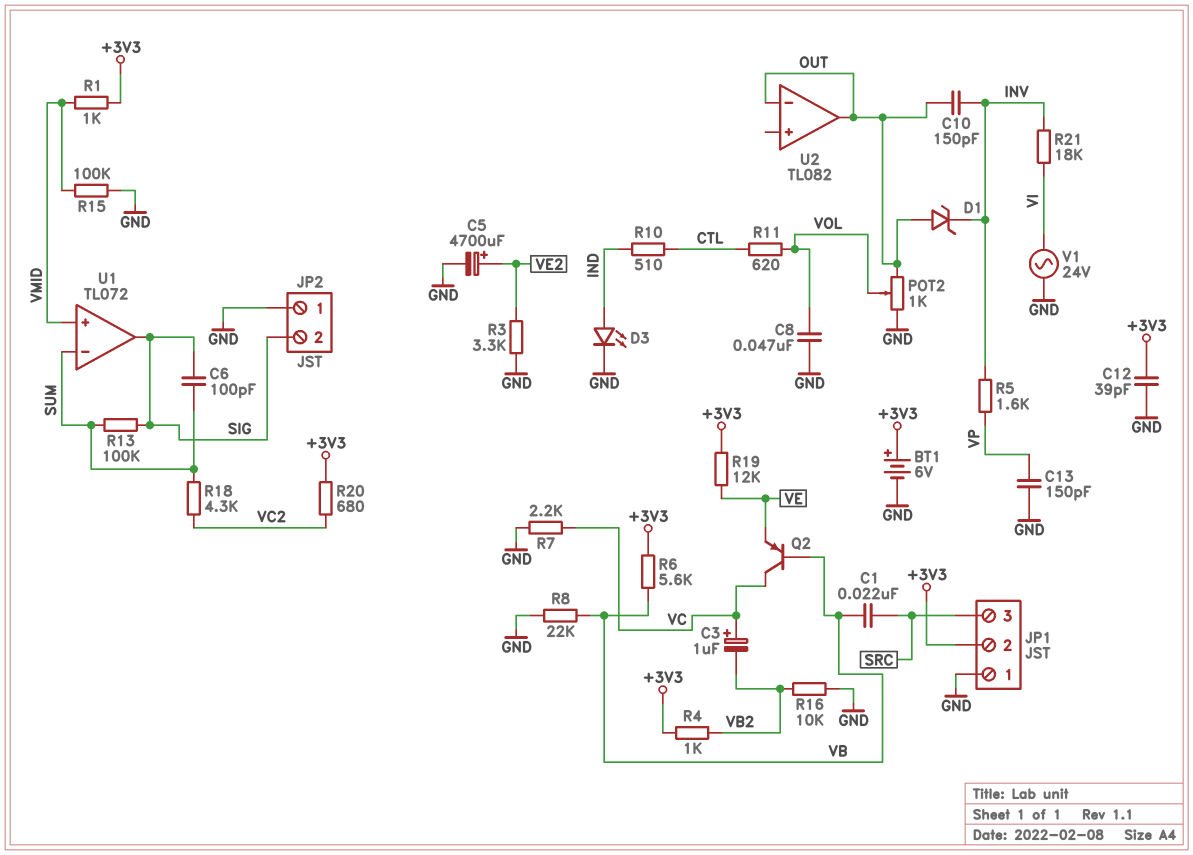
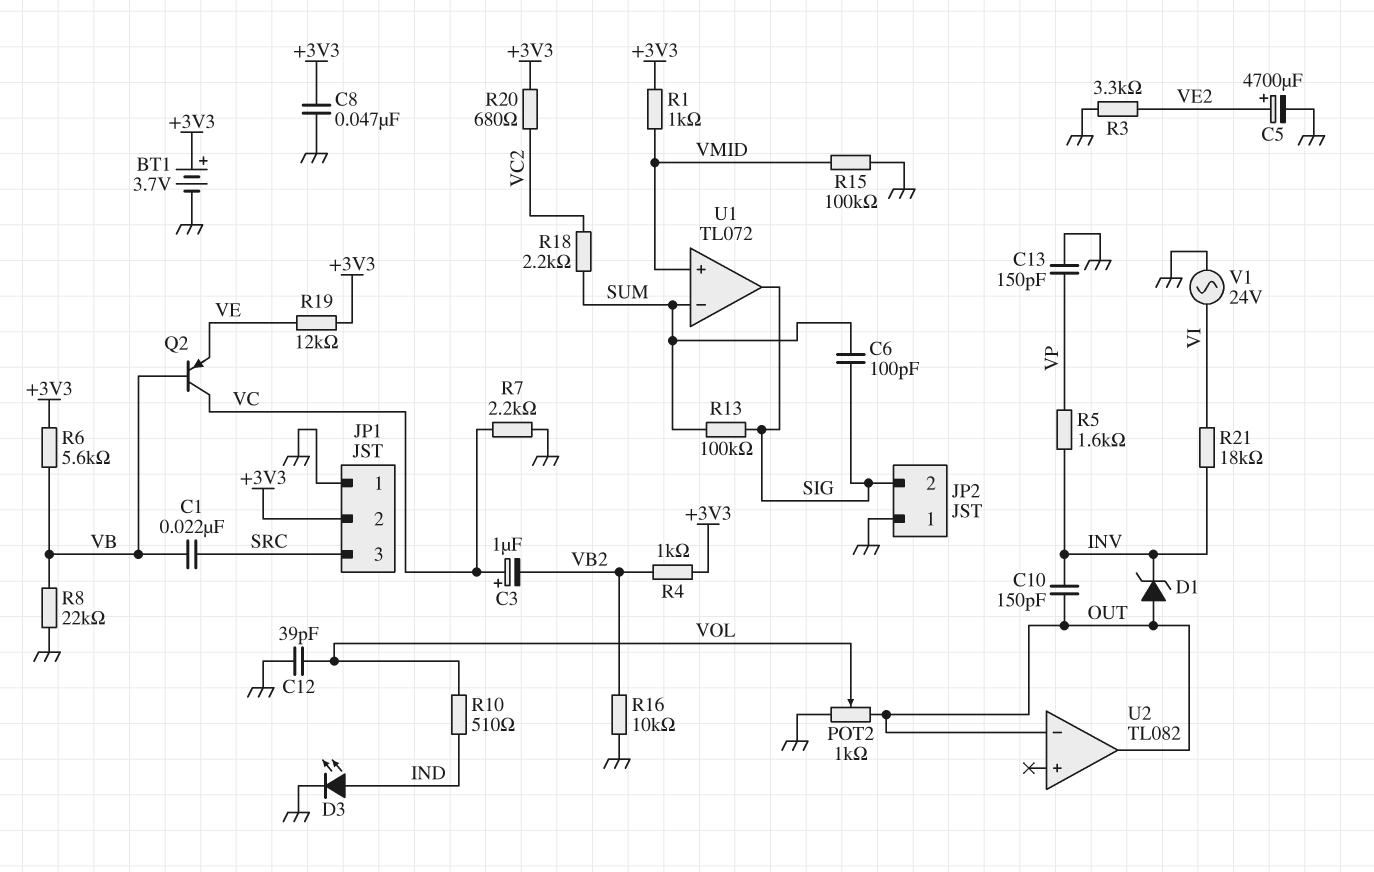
BT1: 6V (plus +3V3, minus GND) -> 3.7V (plus +3V3, minus GND)
C8: 47nF (GND, VOL) -> 47nF (+3V3, GND)
C12: 39pF (+3V3, GND) -> 39pF (GND, VOL)
R10: 510 (CTL, IND) -> 510 (IND, VOL)
R11: 620 (CTL, VOL) -> none
R18: 4.3k (SUM, VC2) -> 2.2k (SUM, VC2)

